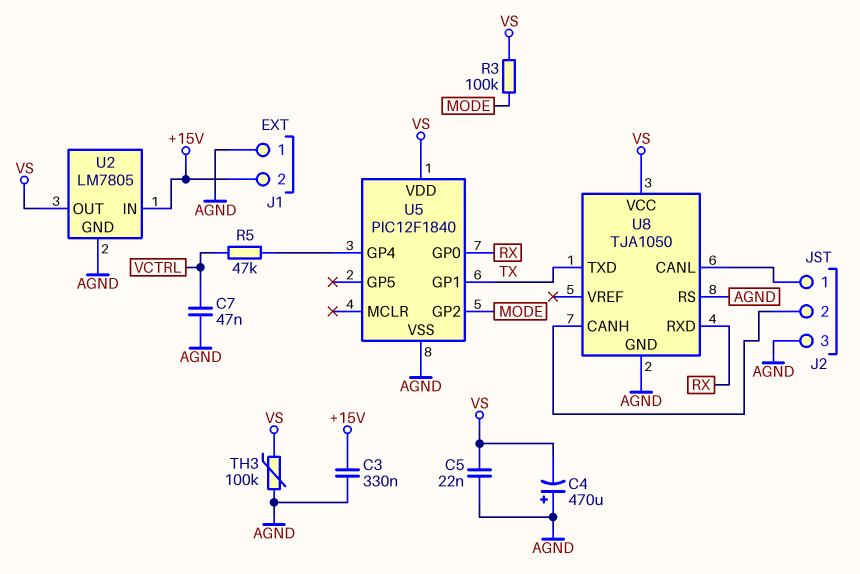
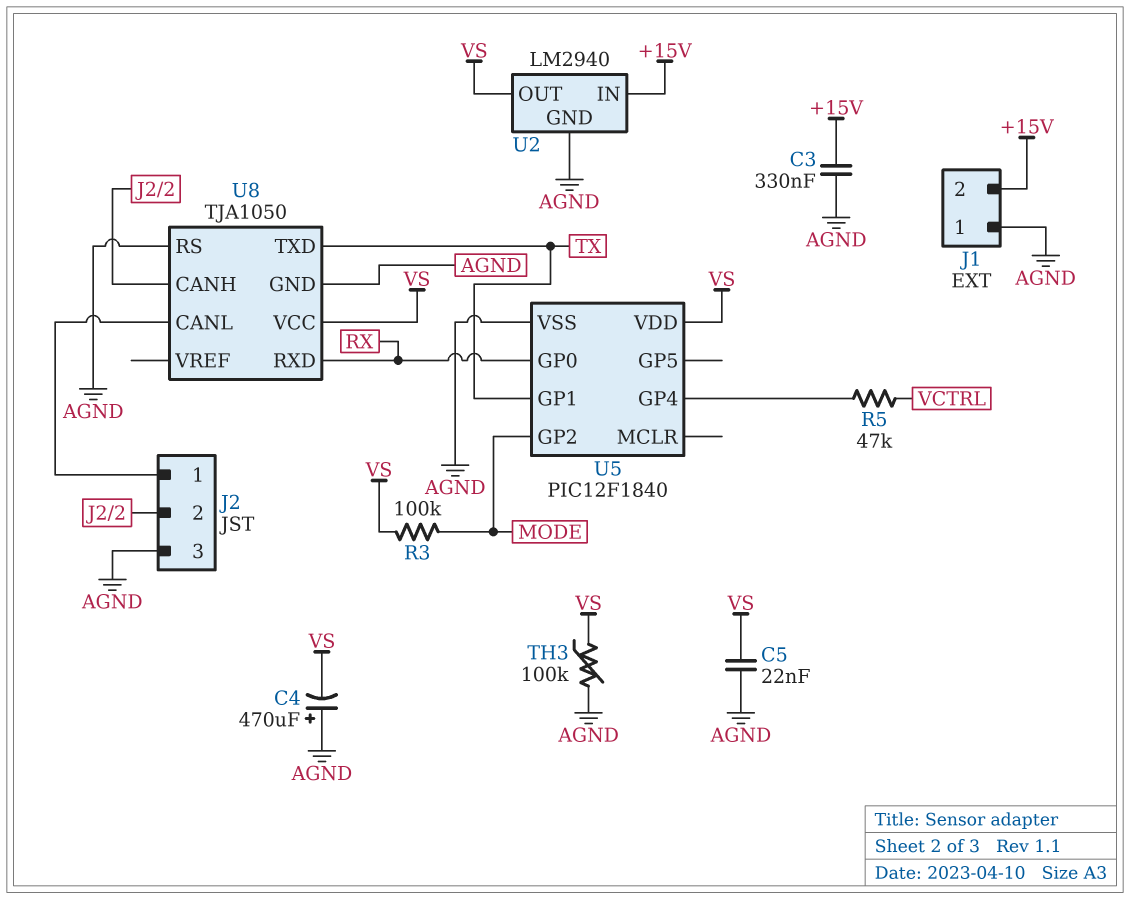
C7: 47nF (AGND, VCTRL) -> none
U2: LM7805 -> LM2940

